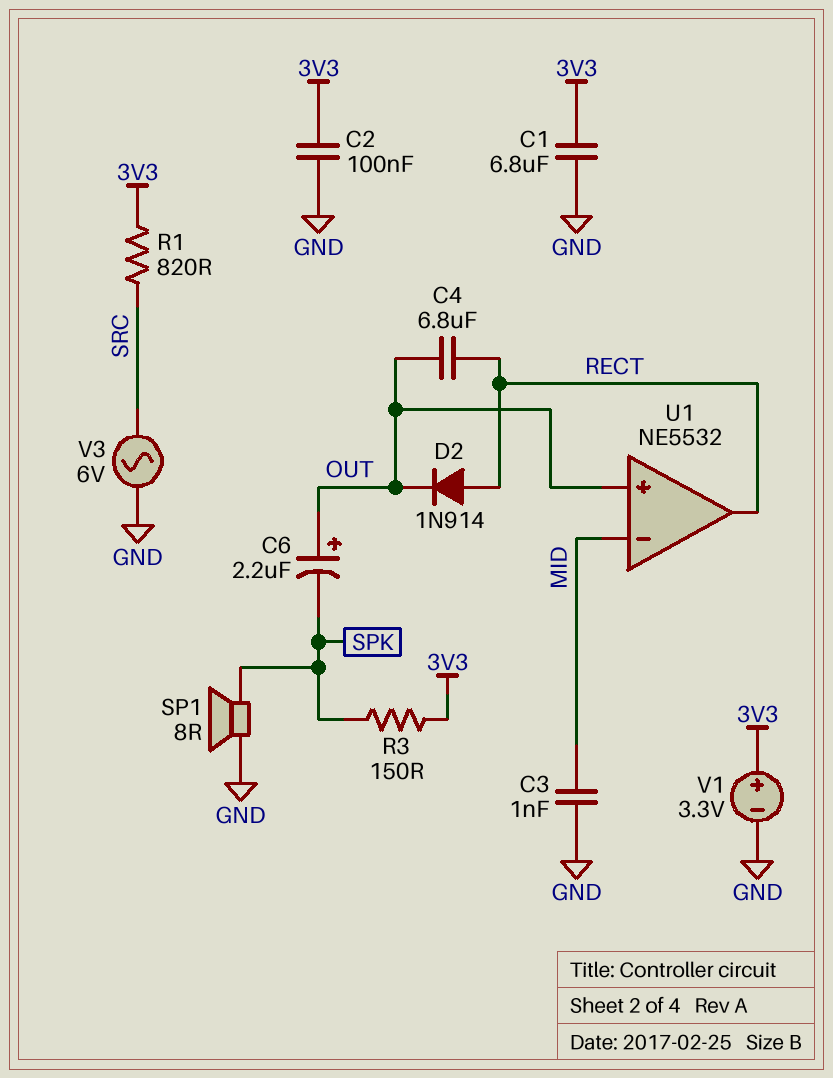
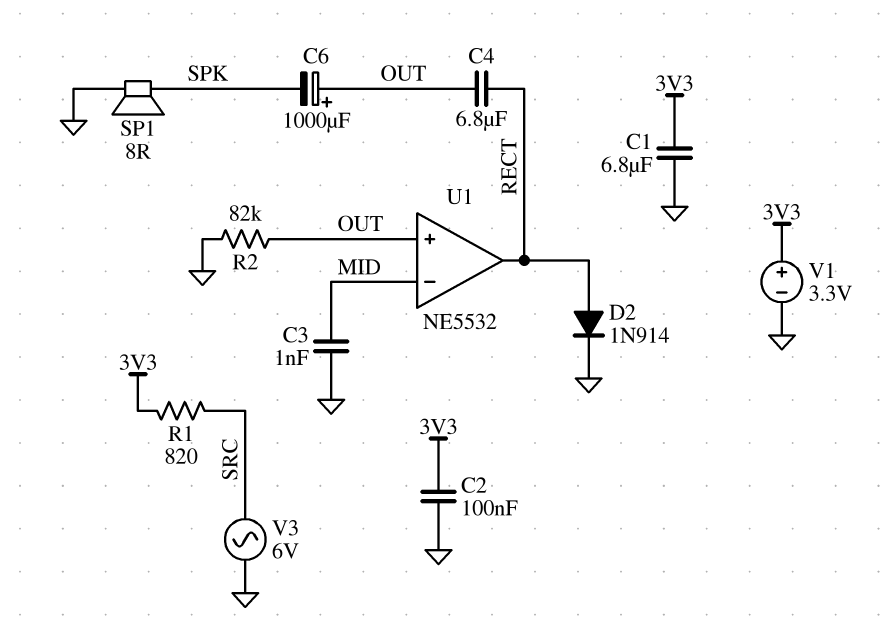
C6: 2.2uF (plus OUT, minus SPK) -> 1000uF (plus OUT, minus SPK)
D2: diode 1N914 (A RECT, K OUT) -> diode 1N914 (A RECT, K GND)
R2: none -> 82k (GND, OUT)
R3: 150 (3V3, SPK) -> none

